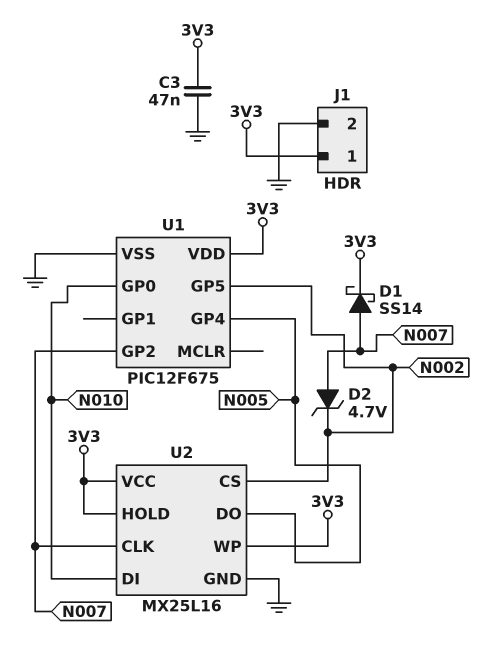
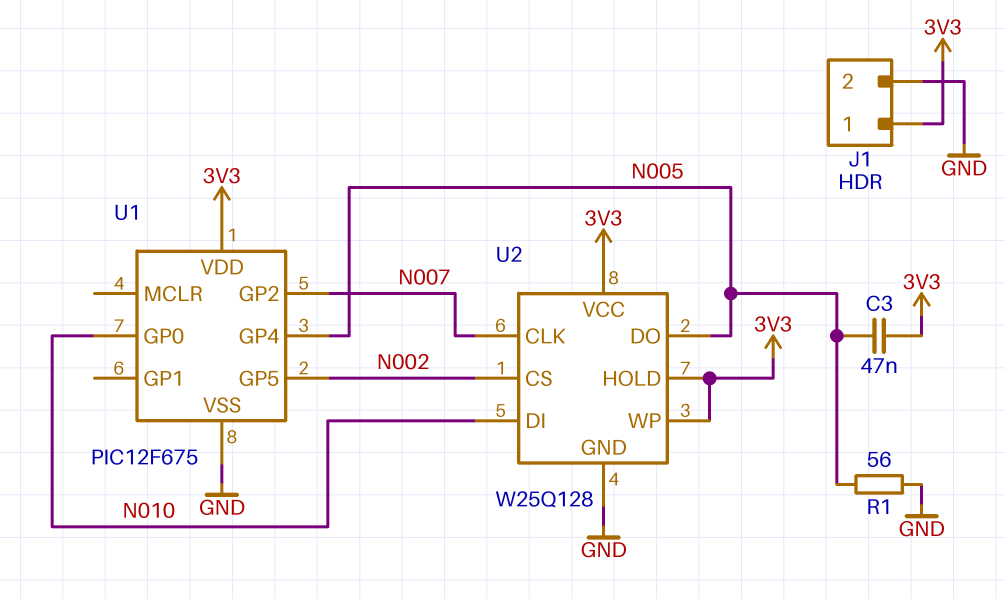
C3: 47nF (3V3, GND) -> 47nF (3V3, N005)
D1: schottky SS14 (A N007, K 3V3) -> none
D2: zener 4.7V (A N007, K N002) -> none
R1: none -> 56 (GND, N005)
U2: MX25L16 -> W25Q128

